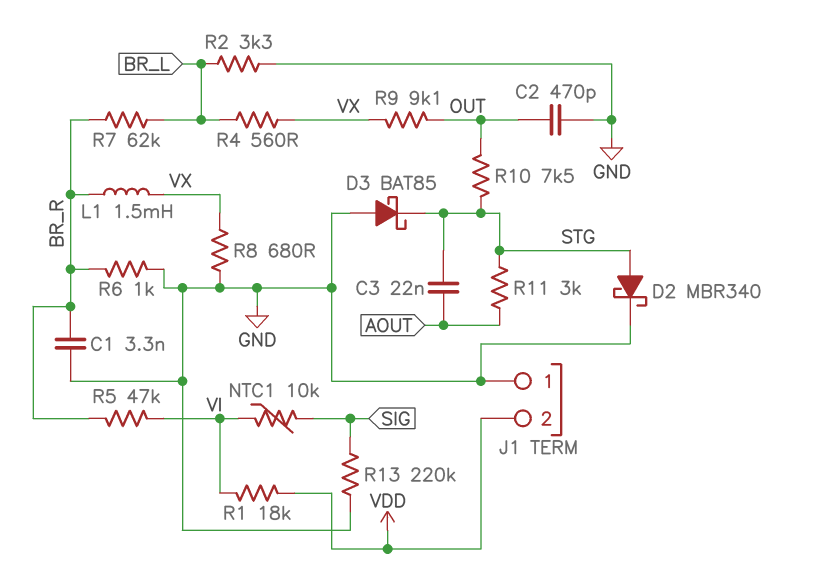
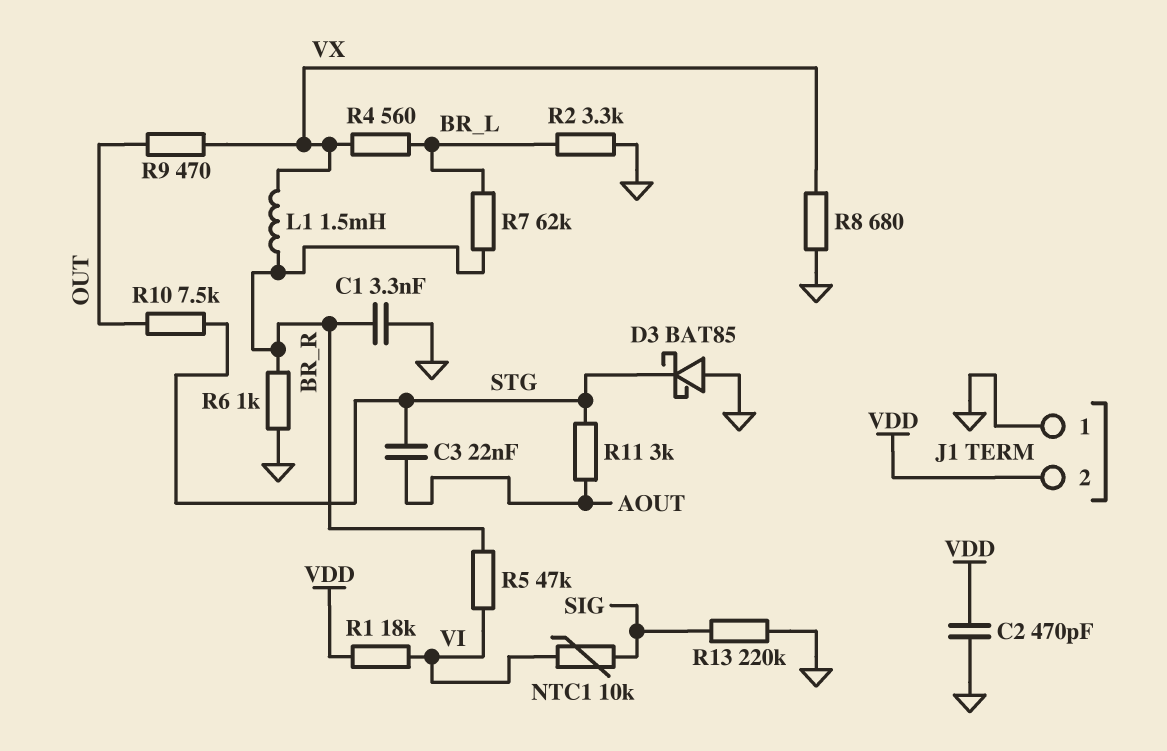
C2: 470pF (GND, OUT) -> 470pF (GND, VDD)
D2: schottky MBR340 (A STG, K GND) -> none
R9: 9.1k (OUT, VX) -> 470 (OUT, VX)

